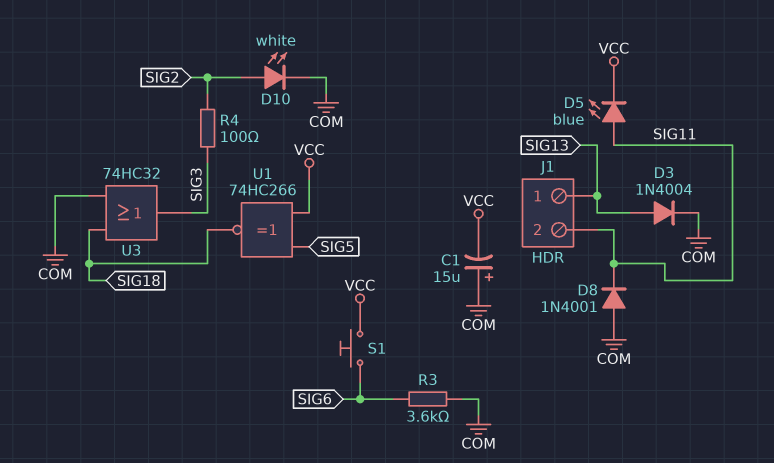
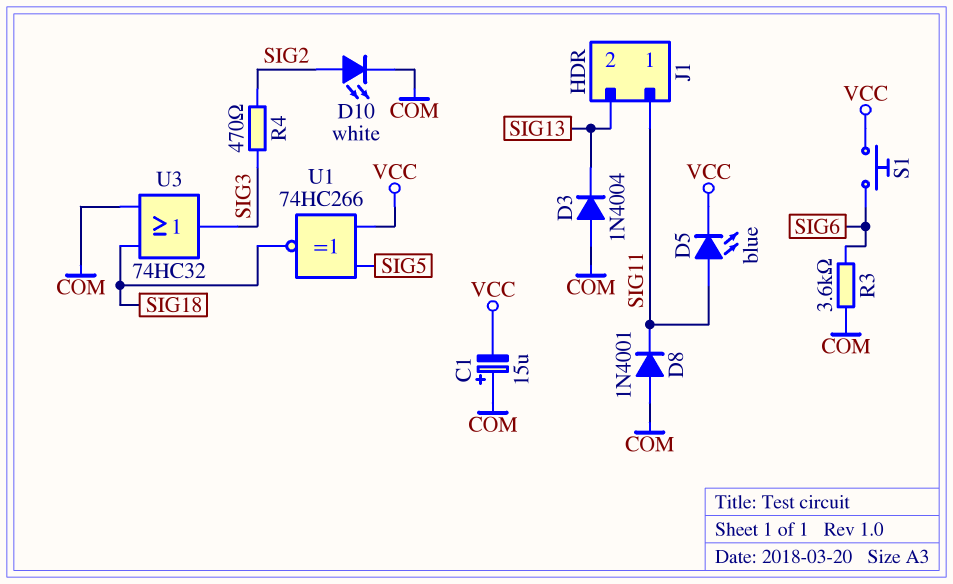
D3: diode 1N4004 (A SIG13, K COM) -> diode 1N4004 (A COM, K SIG13)
J1 pin 1: SIG13 -> SIG11
J1 pin 2: SIG11 -> SIG13
R4: 100 (SIG2, SIG3) -> 470 (SIG2, SIG3)

